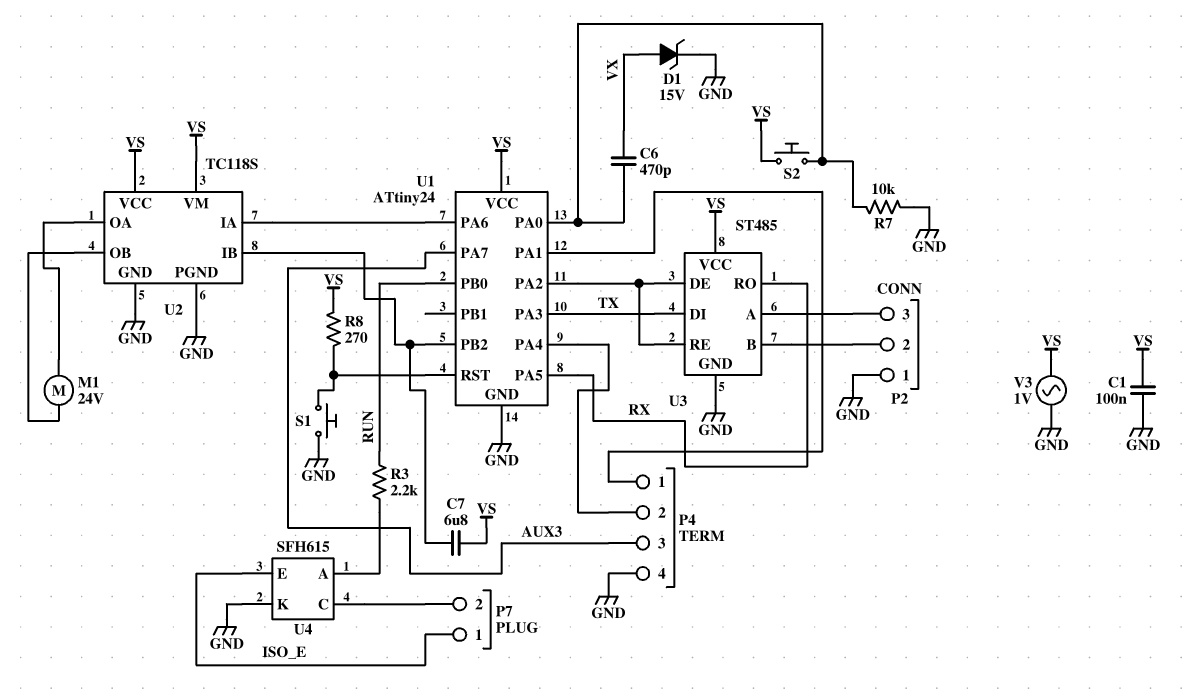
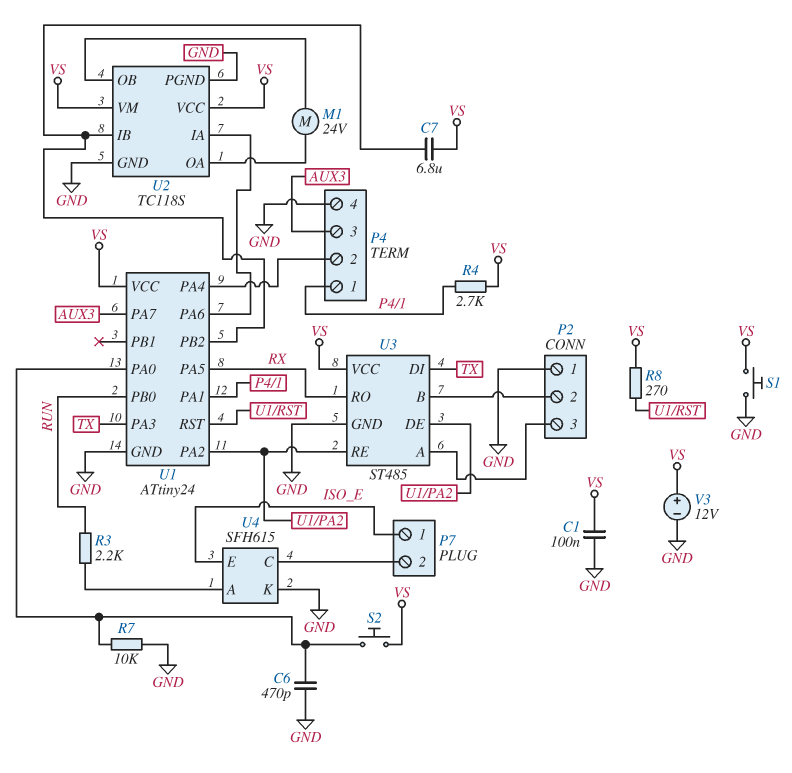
C6: 470pF (U1/PA0, VX) -> 470pF (GND, U1/PA0)
D1: zener 15V (A VX, K GND) -> none
R4: none -> 2.7k (P4/1, VS)
S1: button (GND, U1/RST) -> button (GND, VS)
V3: AC 1V (GND, VS) -> 12V (plus VS, minus GND)

